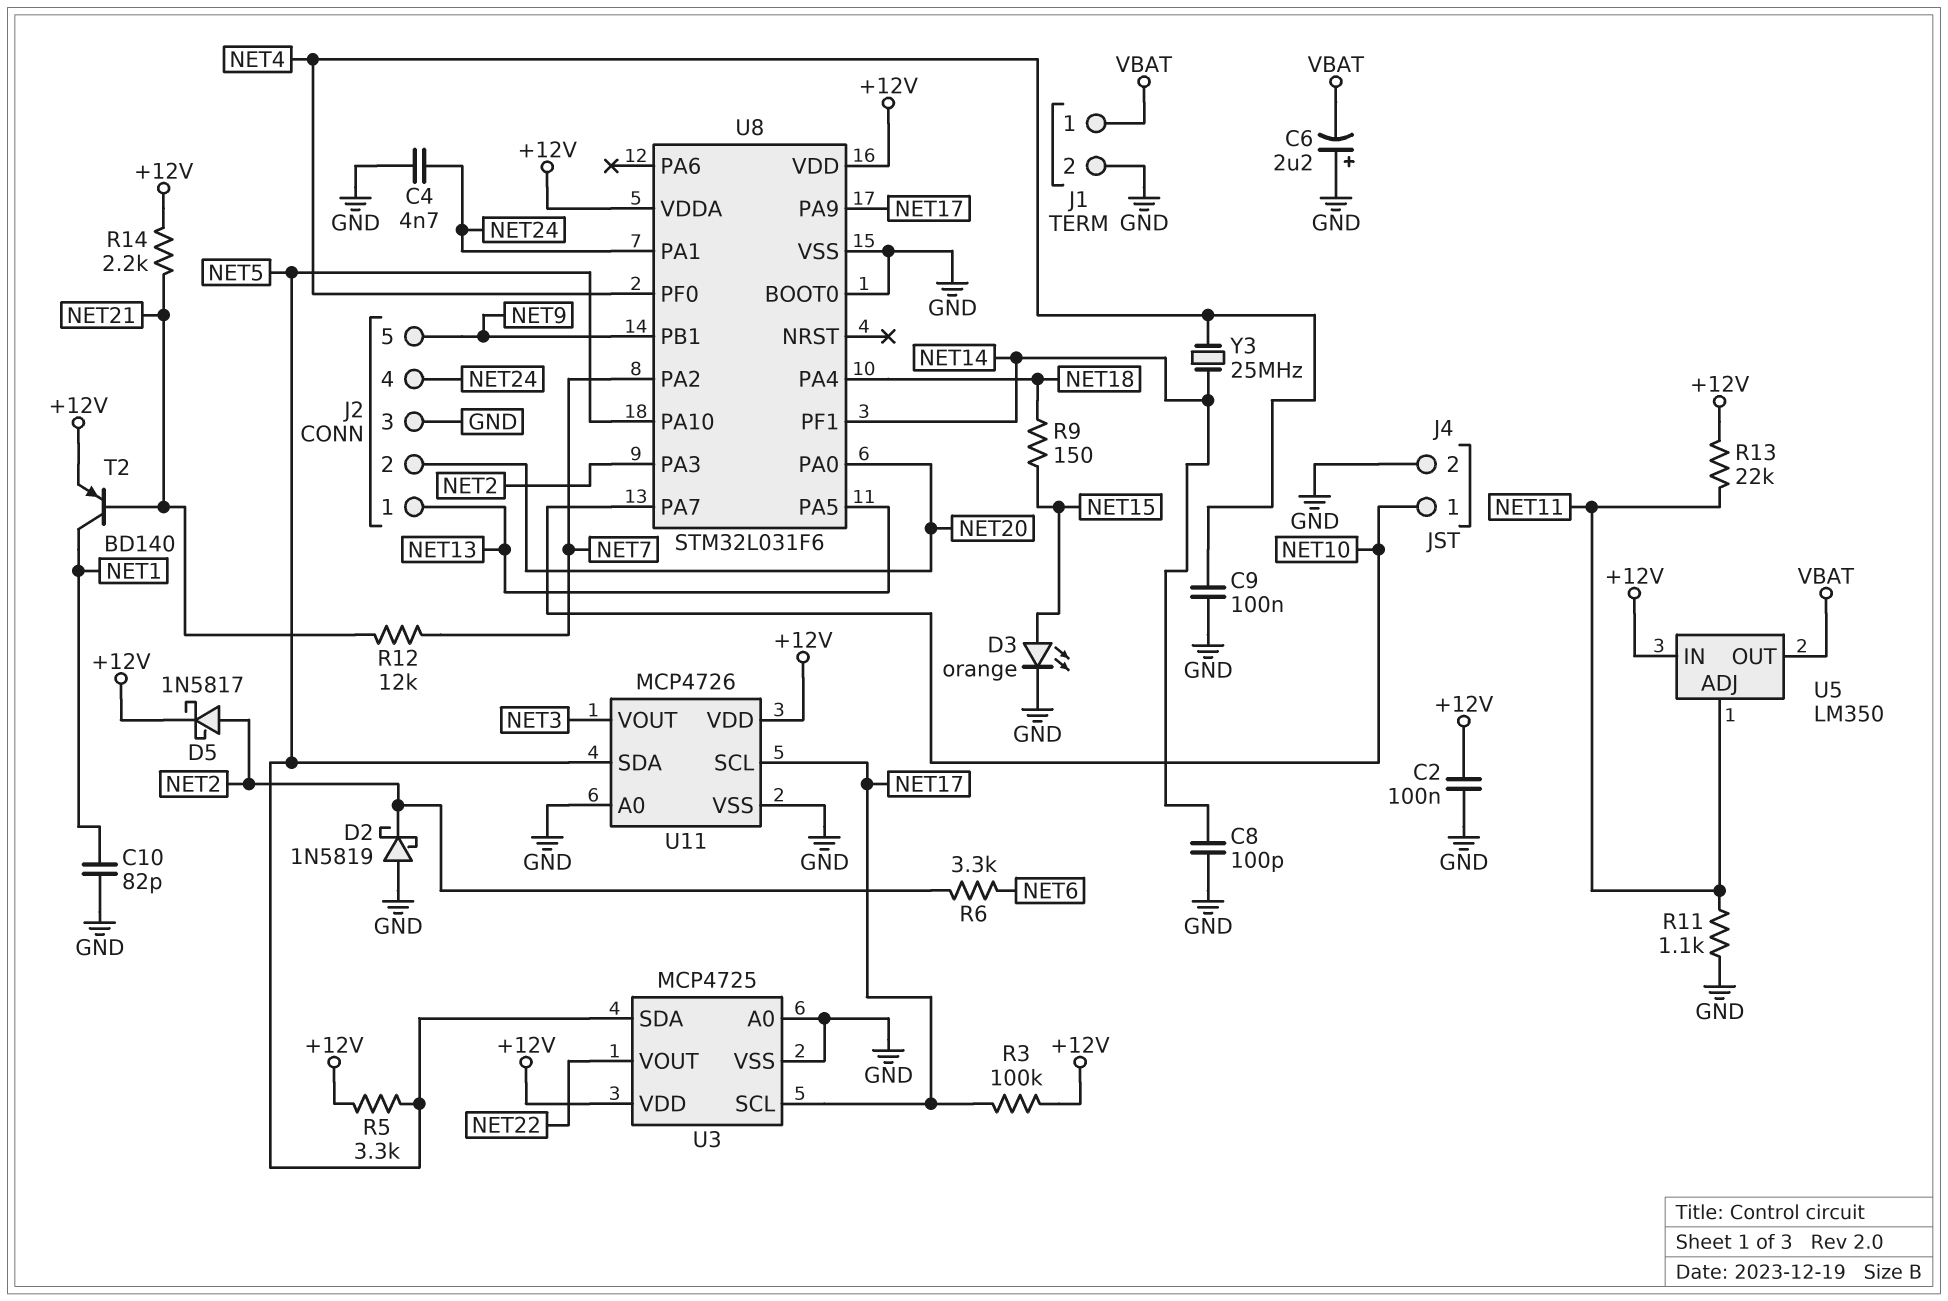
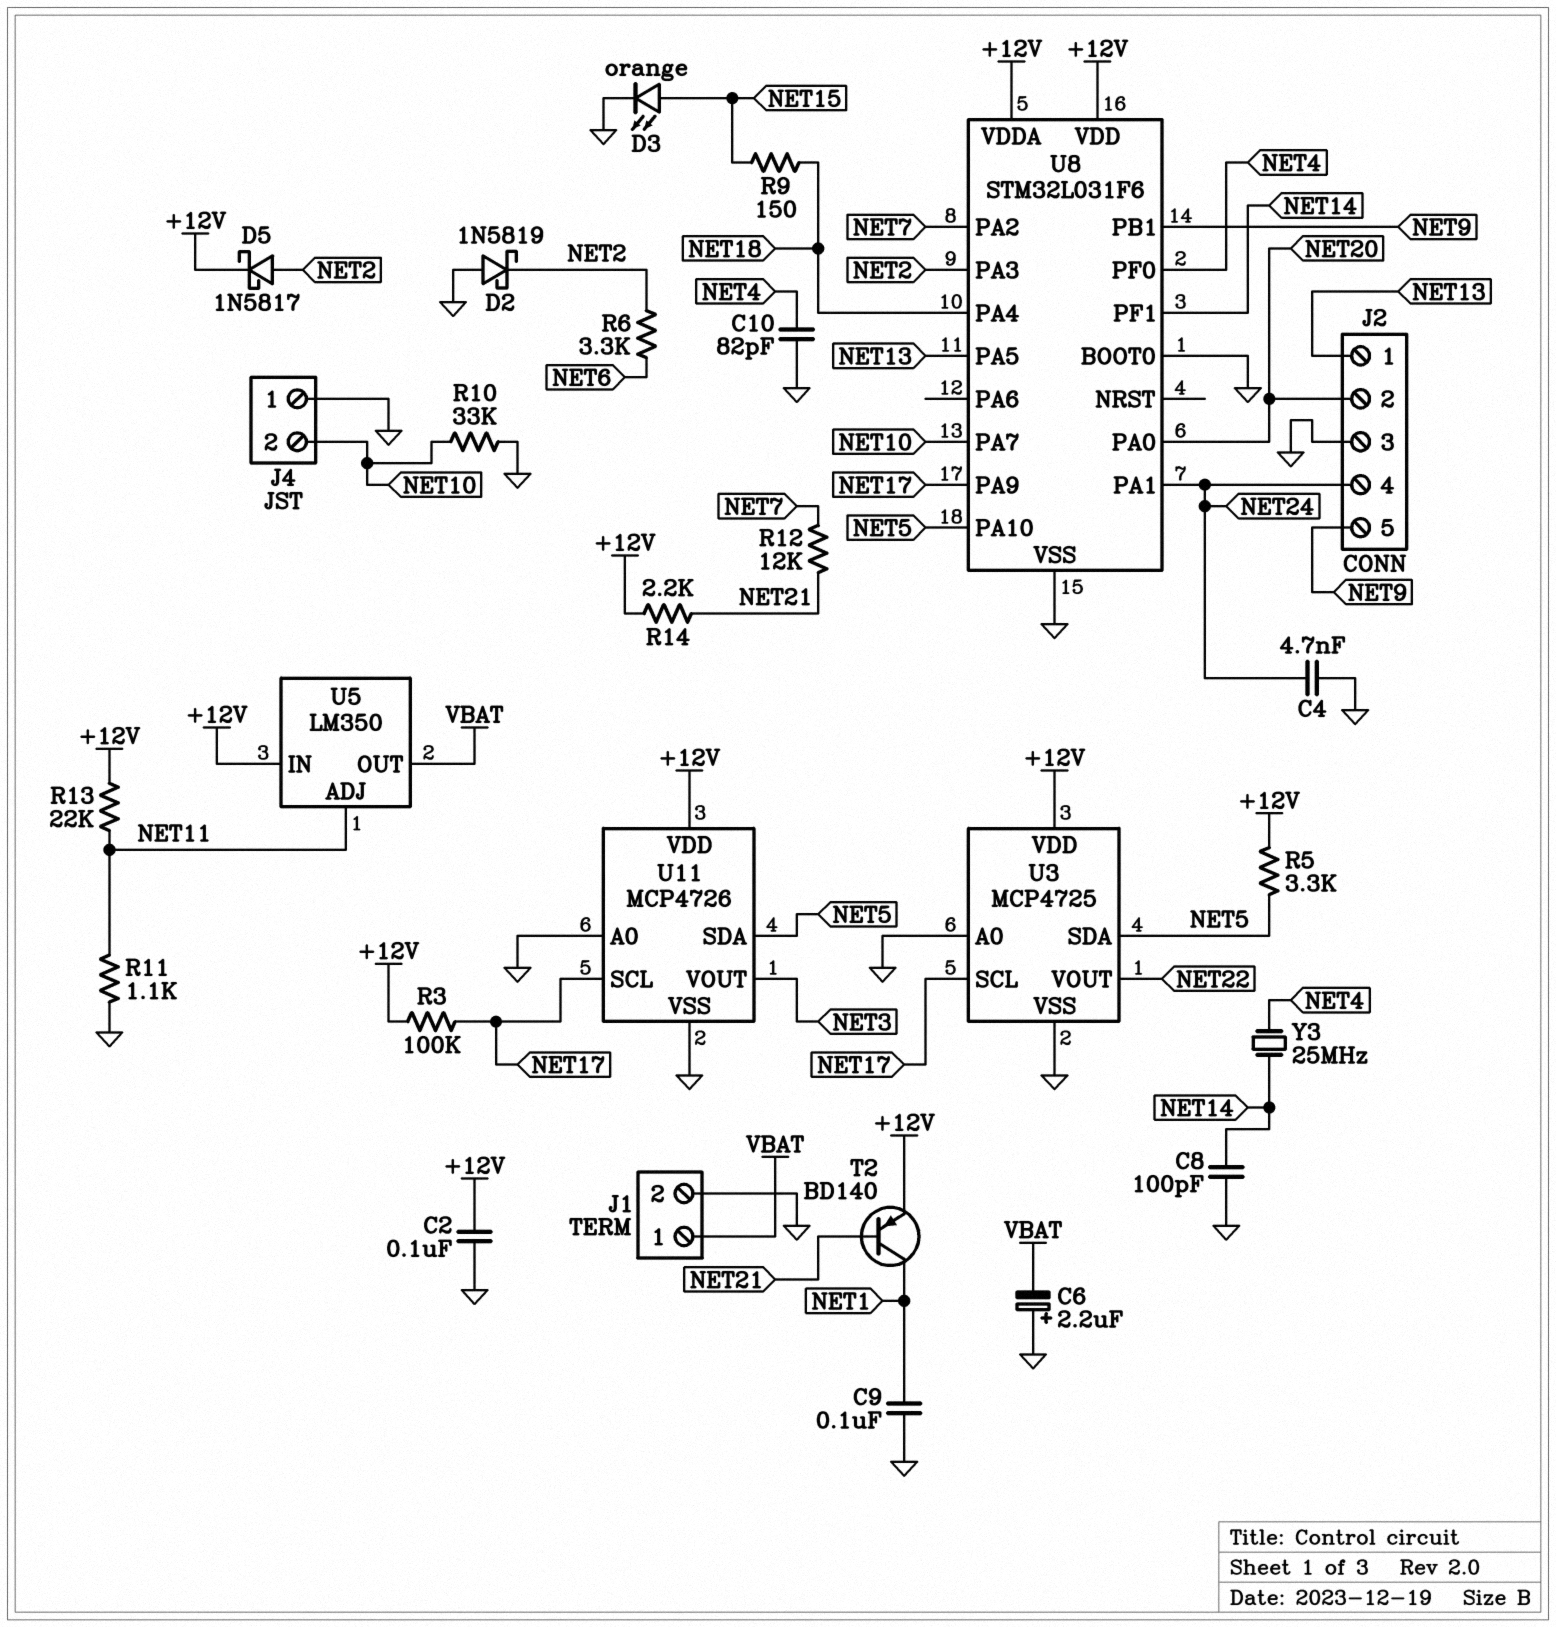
C9: 100nF (GND, NET4) -> 100nF (GND, NET1)
C10: 82pF (GND, NET1) -> 82pF (GND, NET4)
J4 pin 1: NET10 -> GND
J4 pin 2: GND -> NET10
R10: none -> 33k (GND, NET10)

